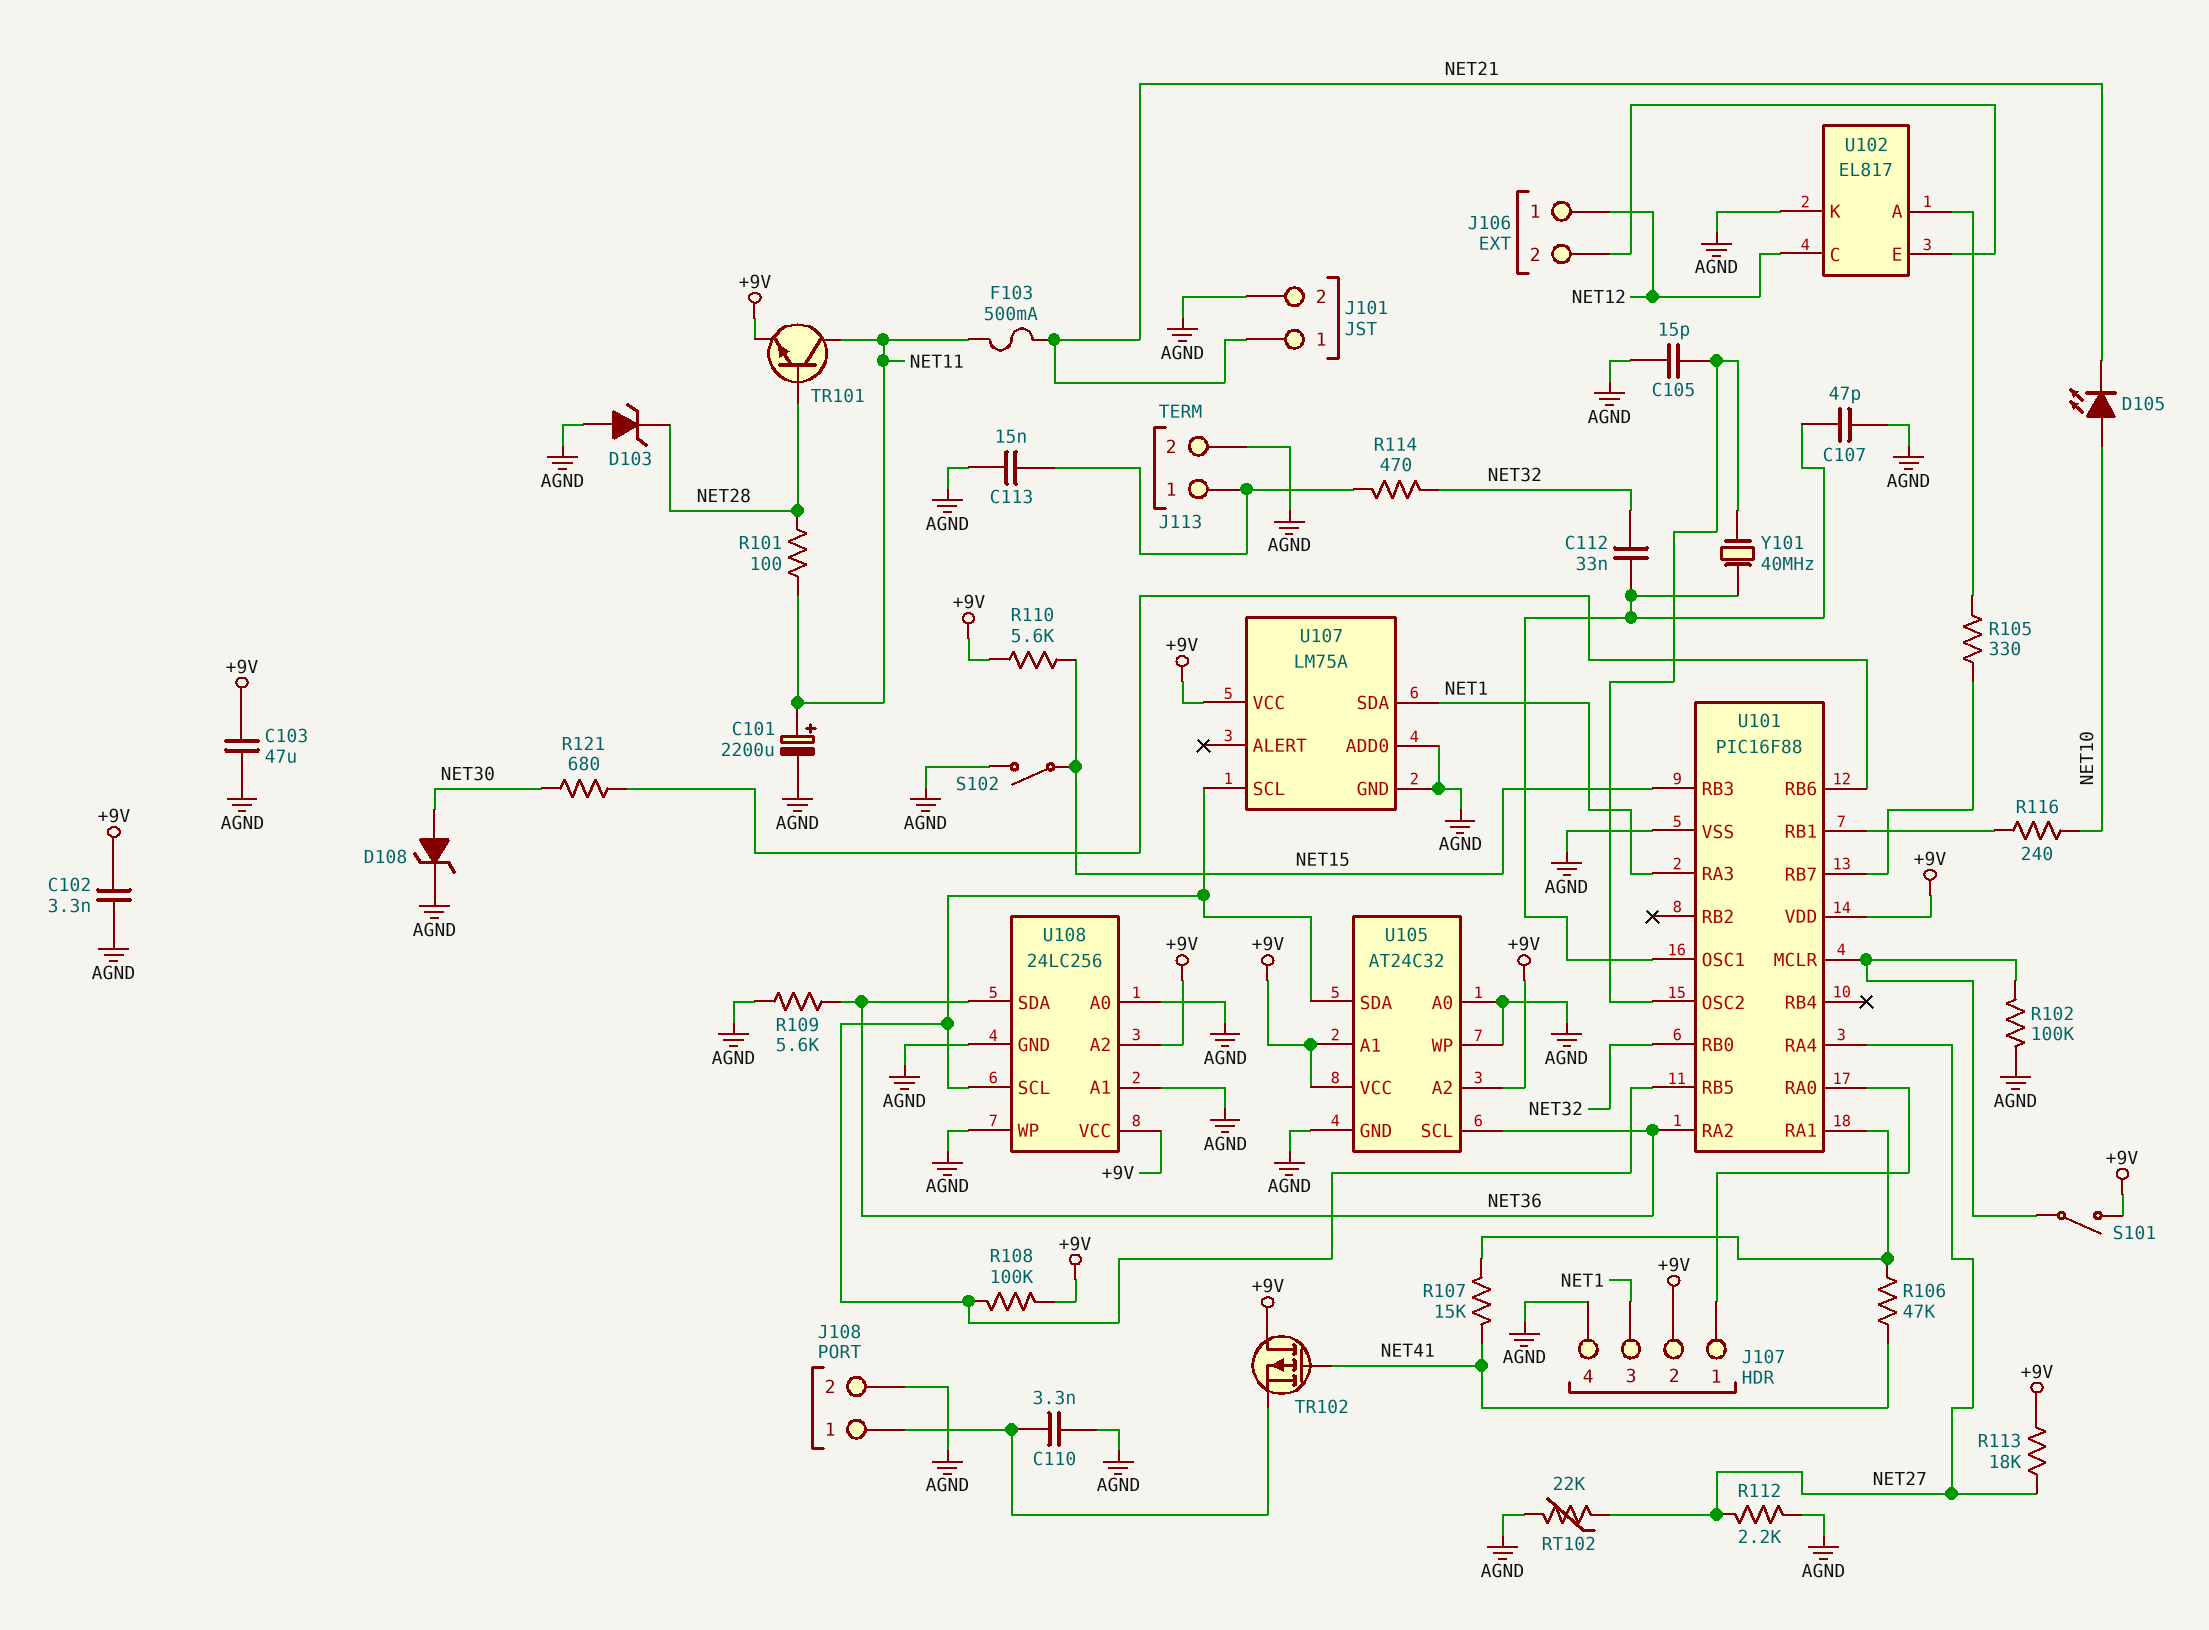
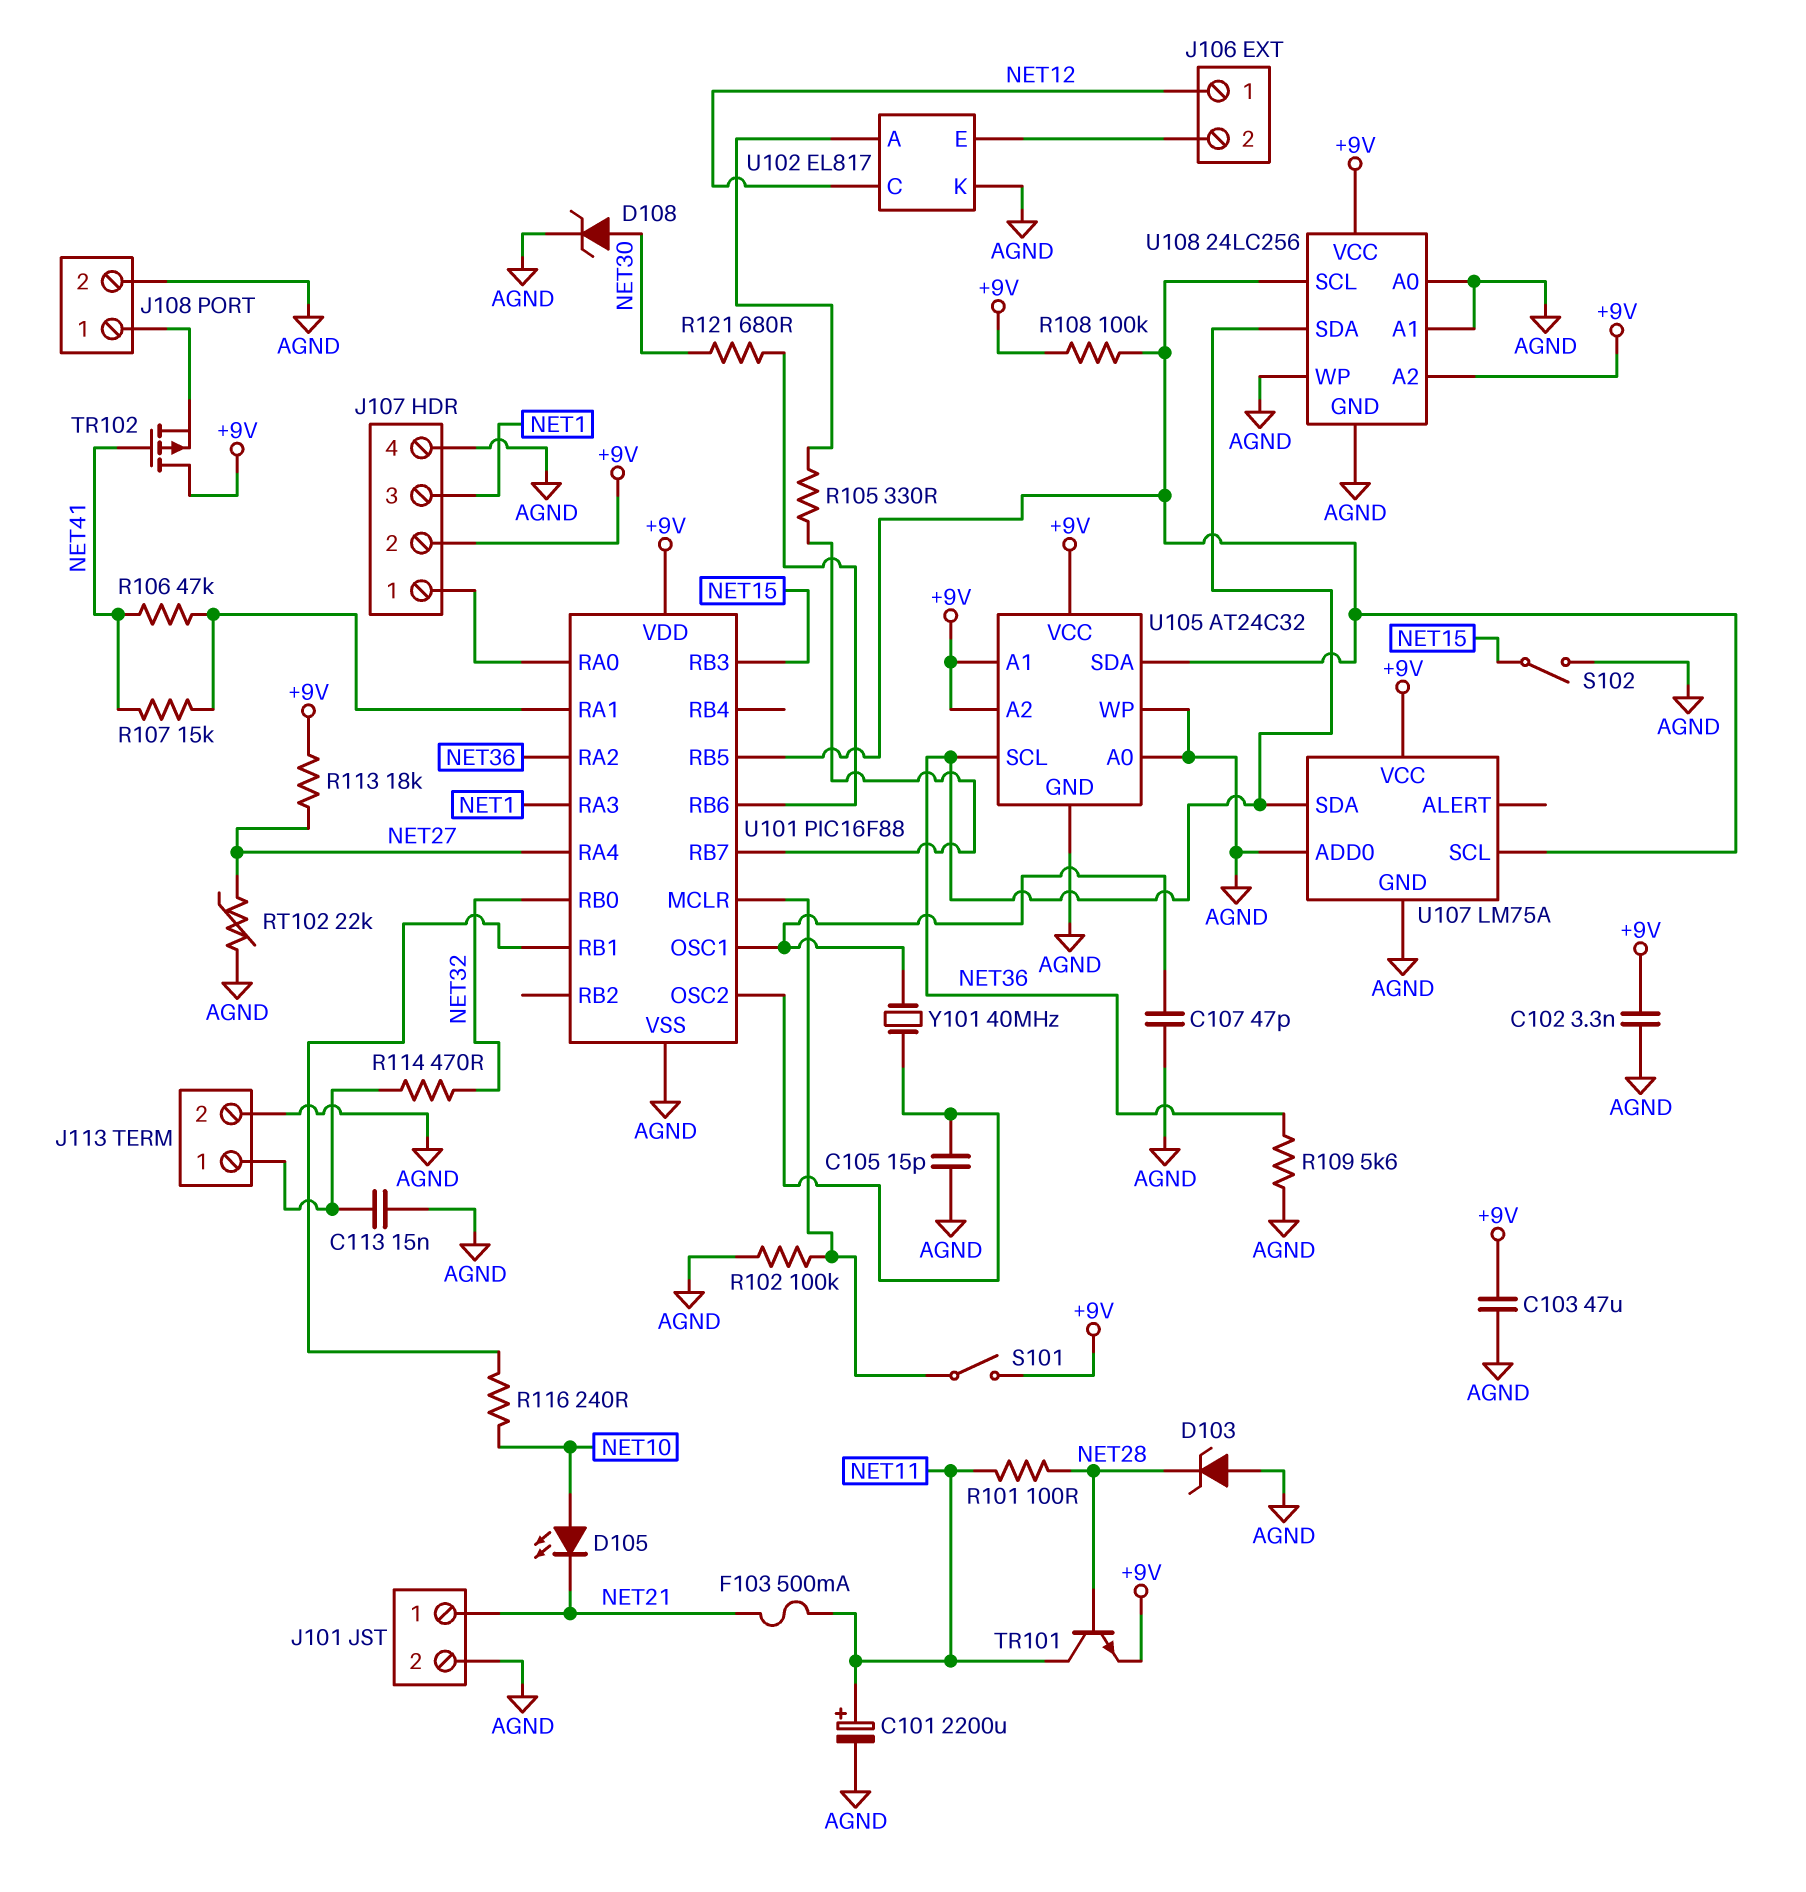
C110: 3.3nF (AGND, J108/1) -> none
C112: 33nF (NET32, U101/OSC1) -> none
R110: 5.6k (+9V, NET15) -> none
R112: 2.2k (AGND, NET27) -> none
U107 pin SDA: NET1 -> NET36

